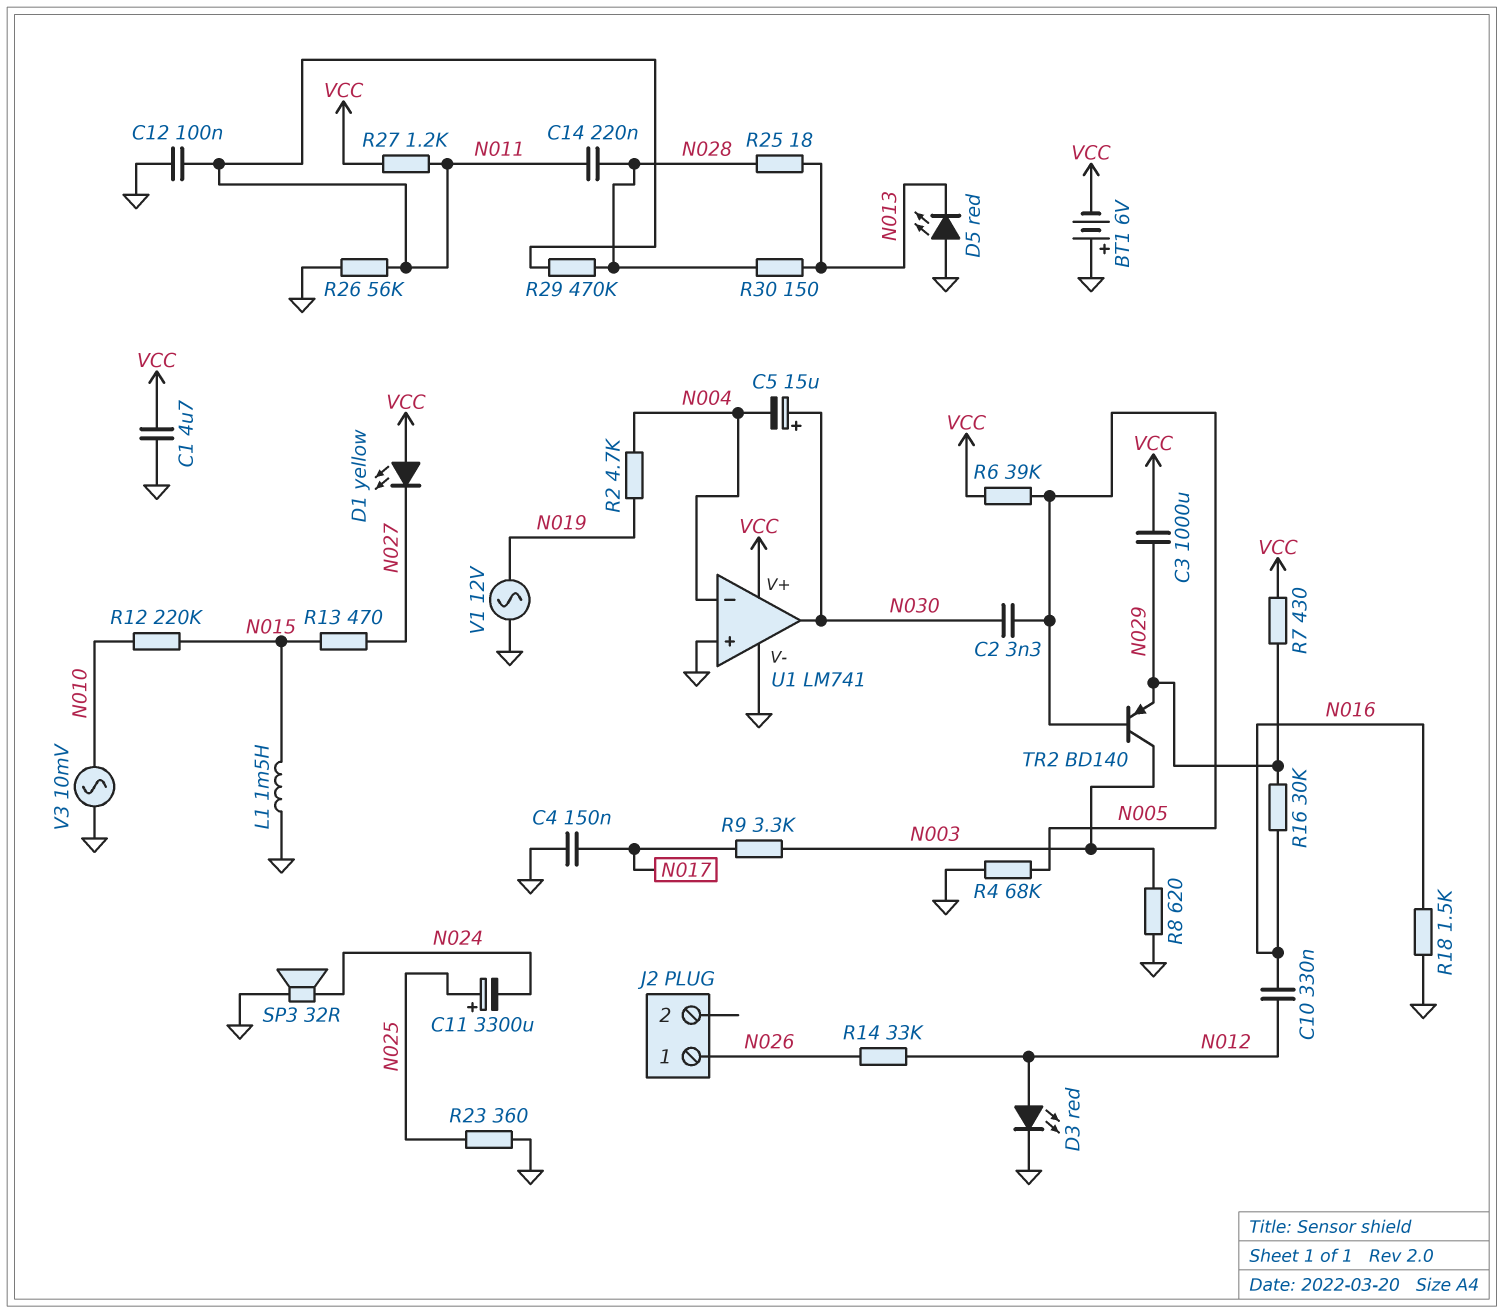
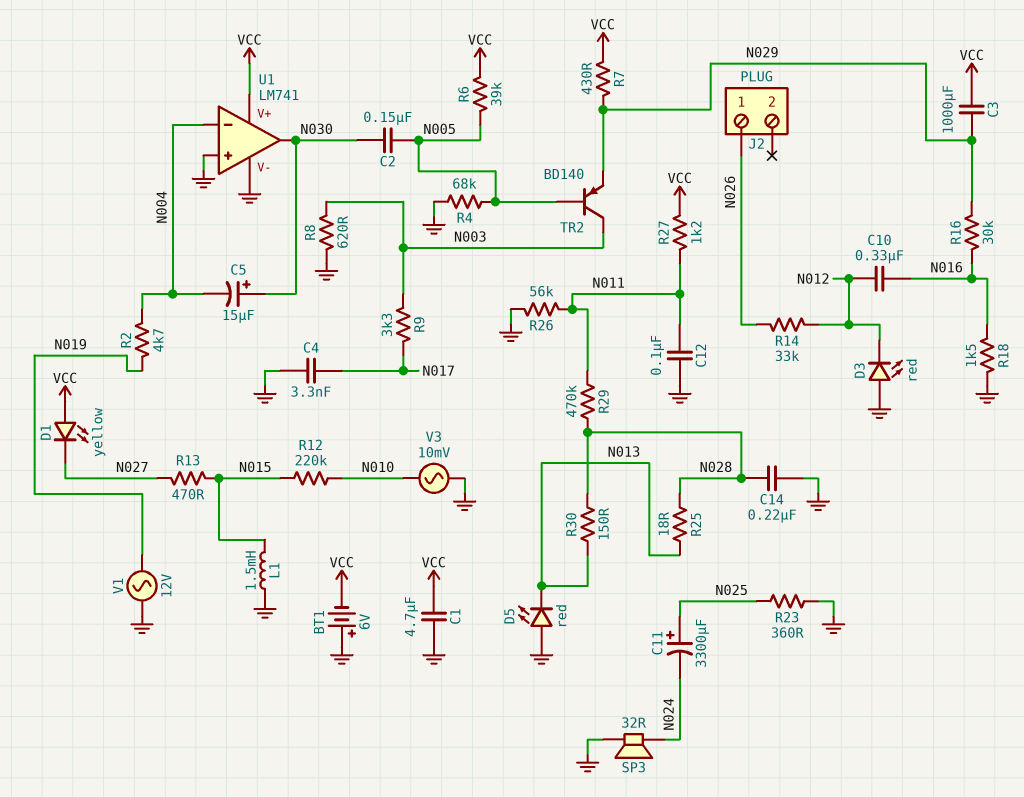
C2: 3.3nF (N005, N030) -> 150nF (N005, N030)
C4: 150nF (GND, N017) -> 3.3nF (GND, N017)
C14: 220nF (N011, N028) -> 220nF (GND, N028)
D3: LED red (A N012, K GND) -> LED red (A GND, K N012)

